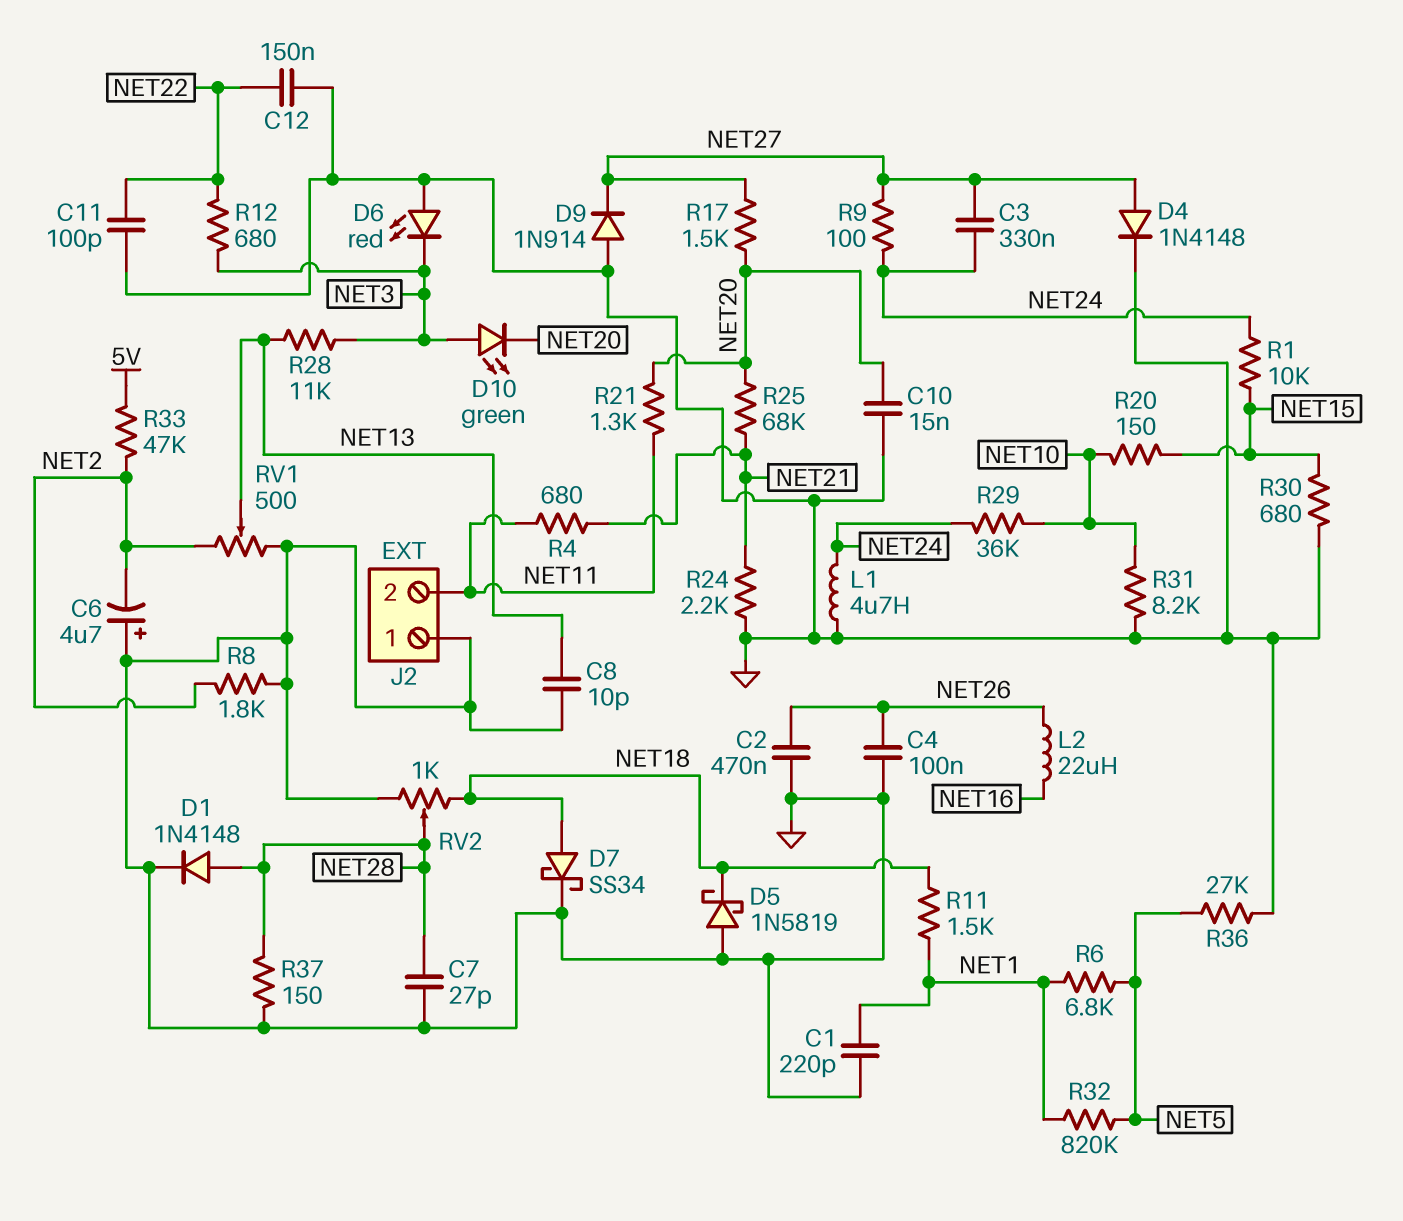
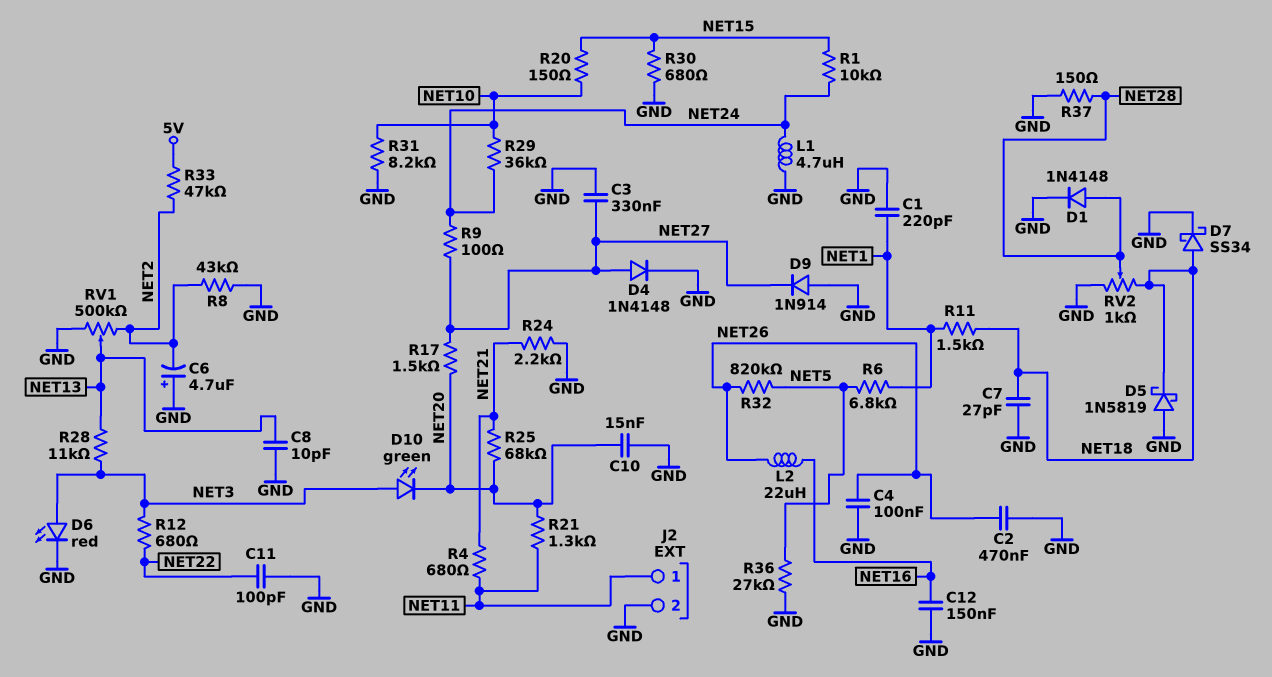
C3: 330nF (NET24, NET27) -> 330nF (GND, NET27)
C7: 27pF (GND, NET28) -> 27pF (GND, NET18)
C12: 150nF (GND, NET22) -> 150nF (GND, NET16)
D6: LED red (A GND, K NET3) -> LED red (A NET3, K GND)
J2 pin 1: GND -> NET11
J2 pin 2: NET11 -> GND
R8: 1.8k (GND, NET2) -> 43k (GND, NET2)
R32: 820k (NET1, NET5) -> 820k (NET5, NET26)
RV1: 500 (GND, NET2, wiper NET13) -> 500k (GND, NET2, wiper NET13)

